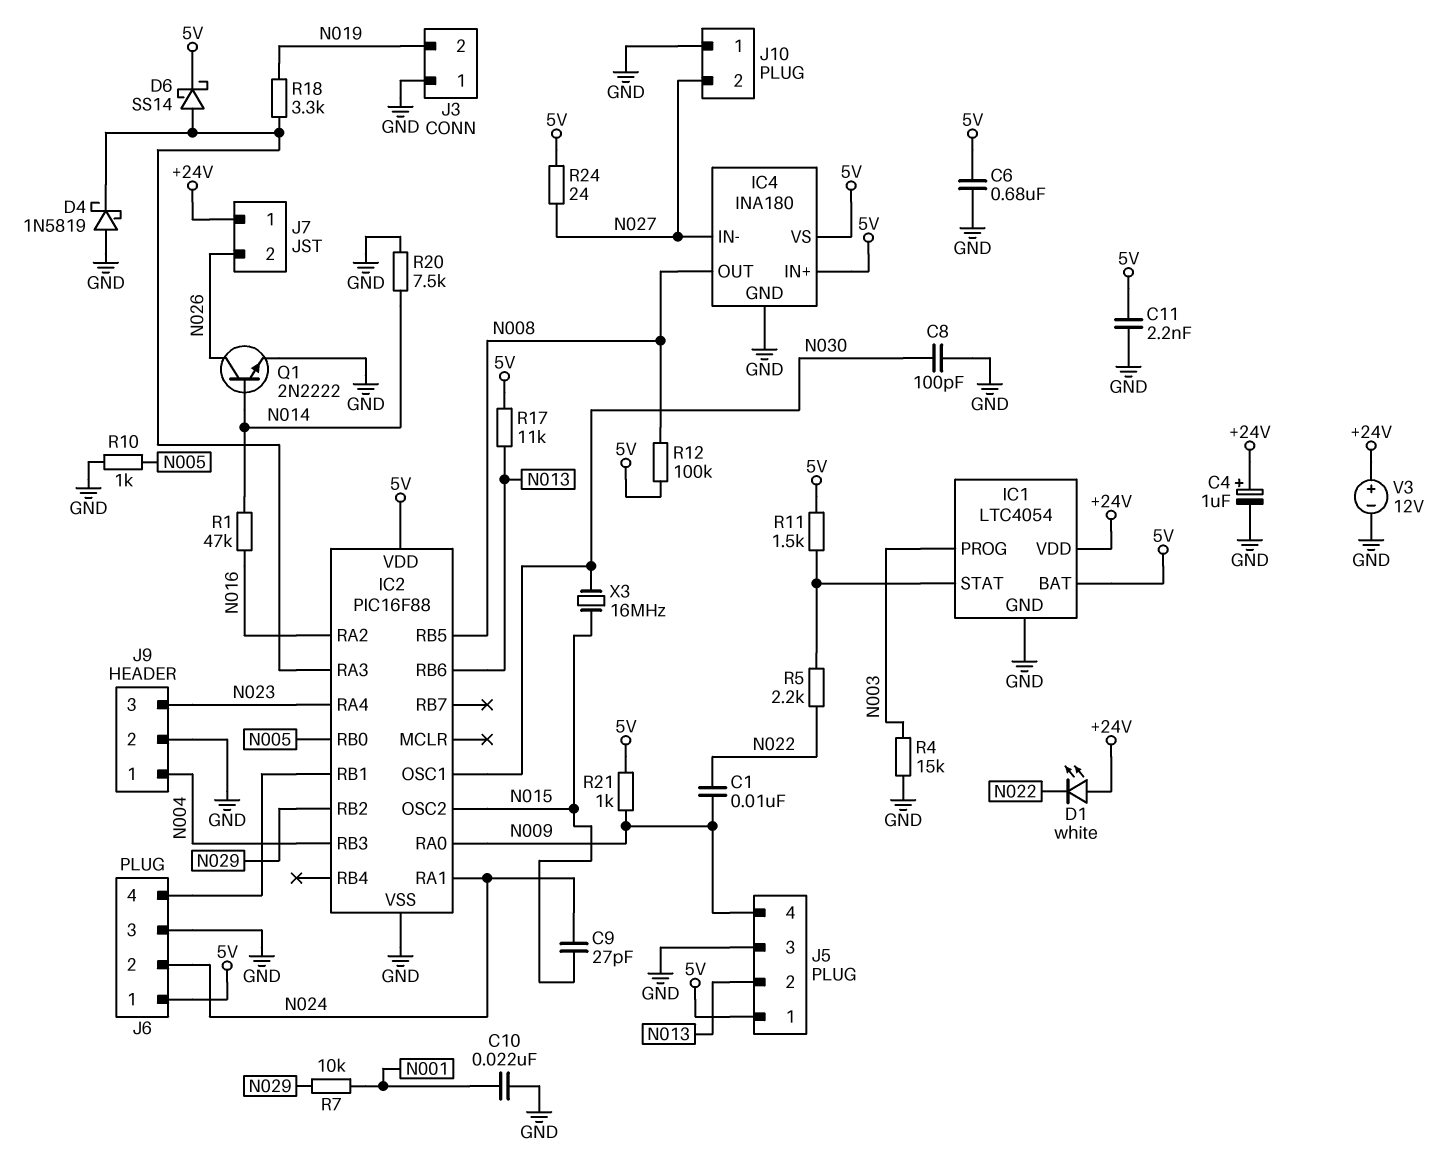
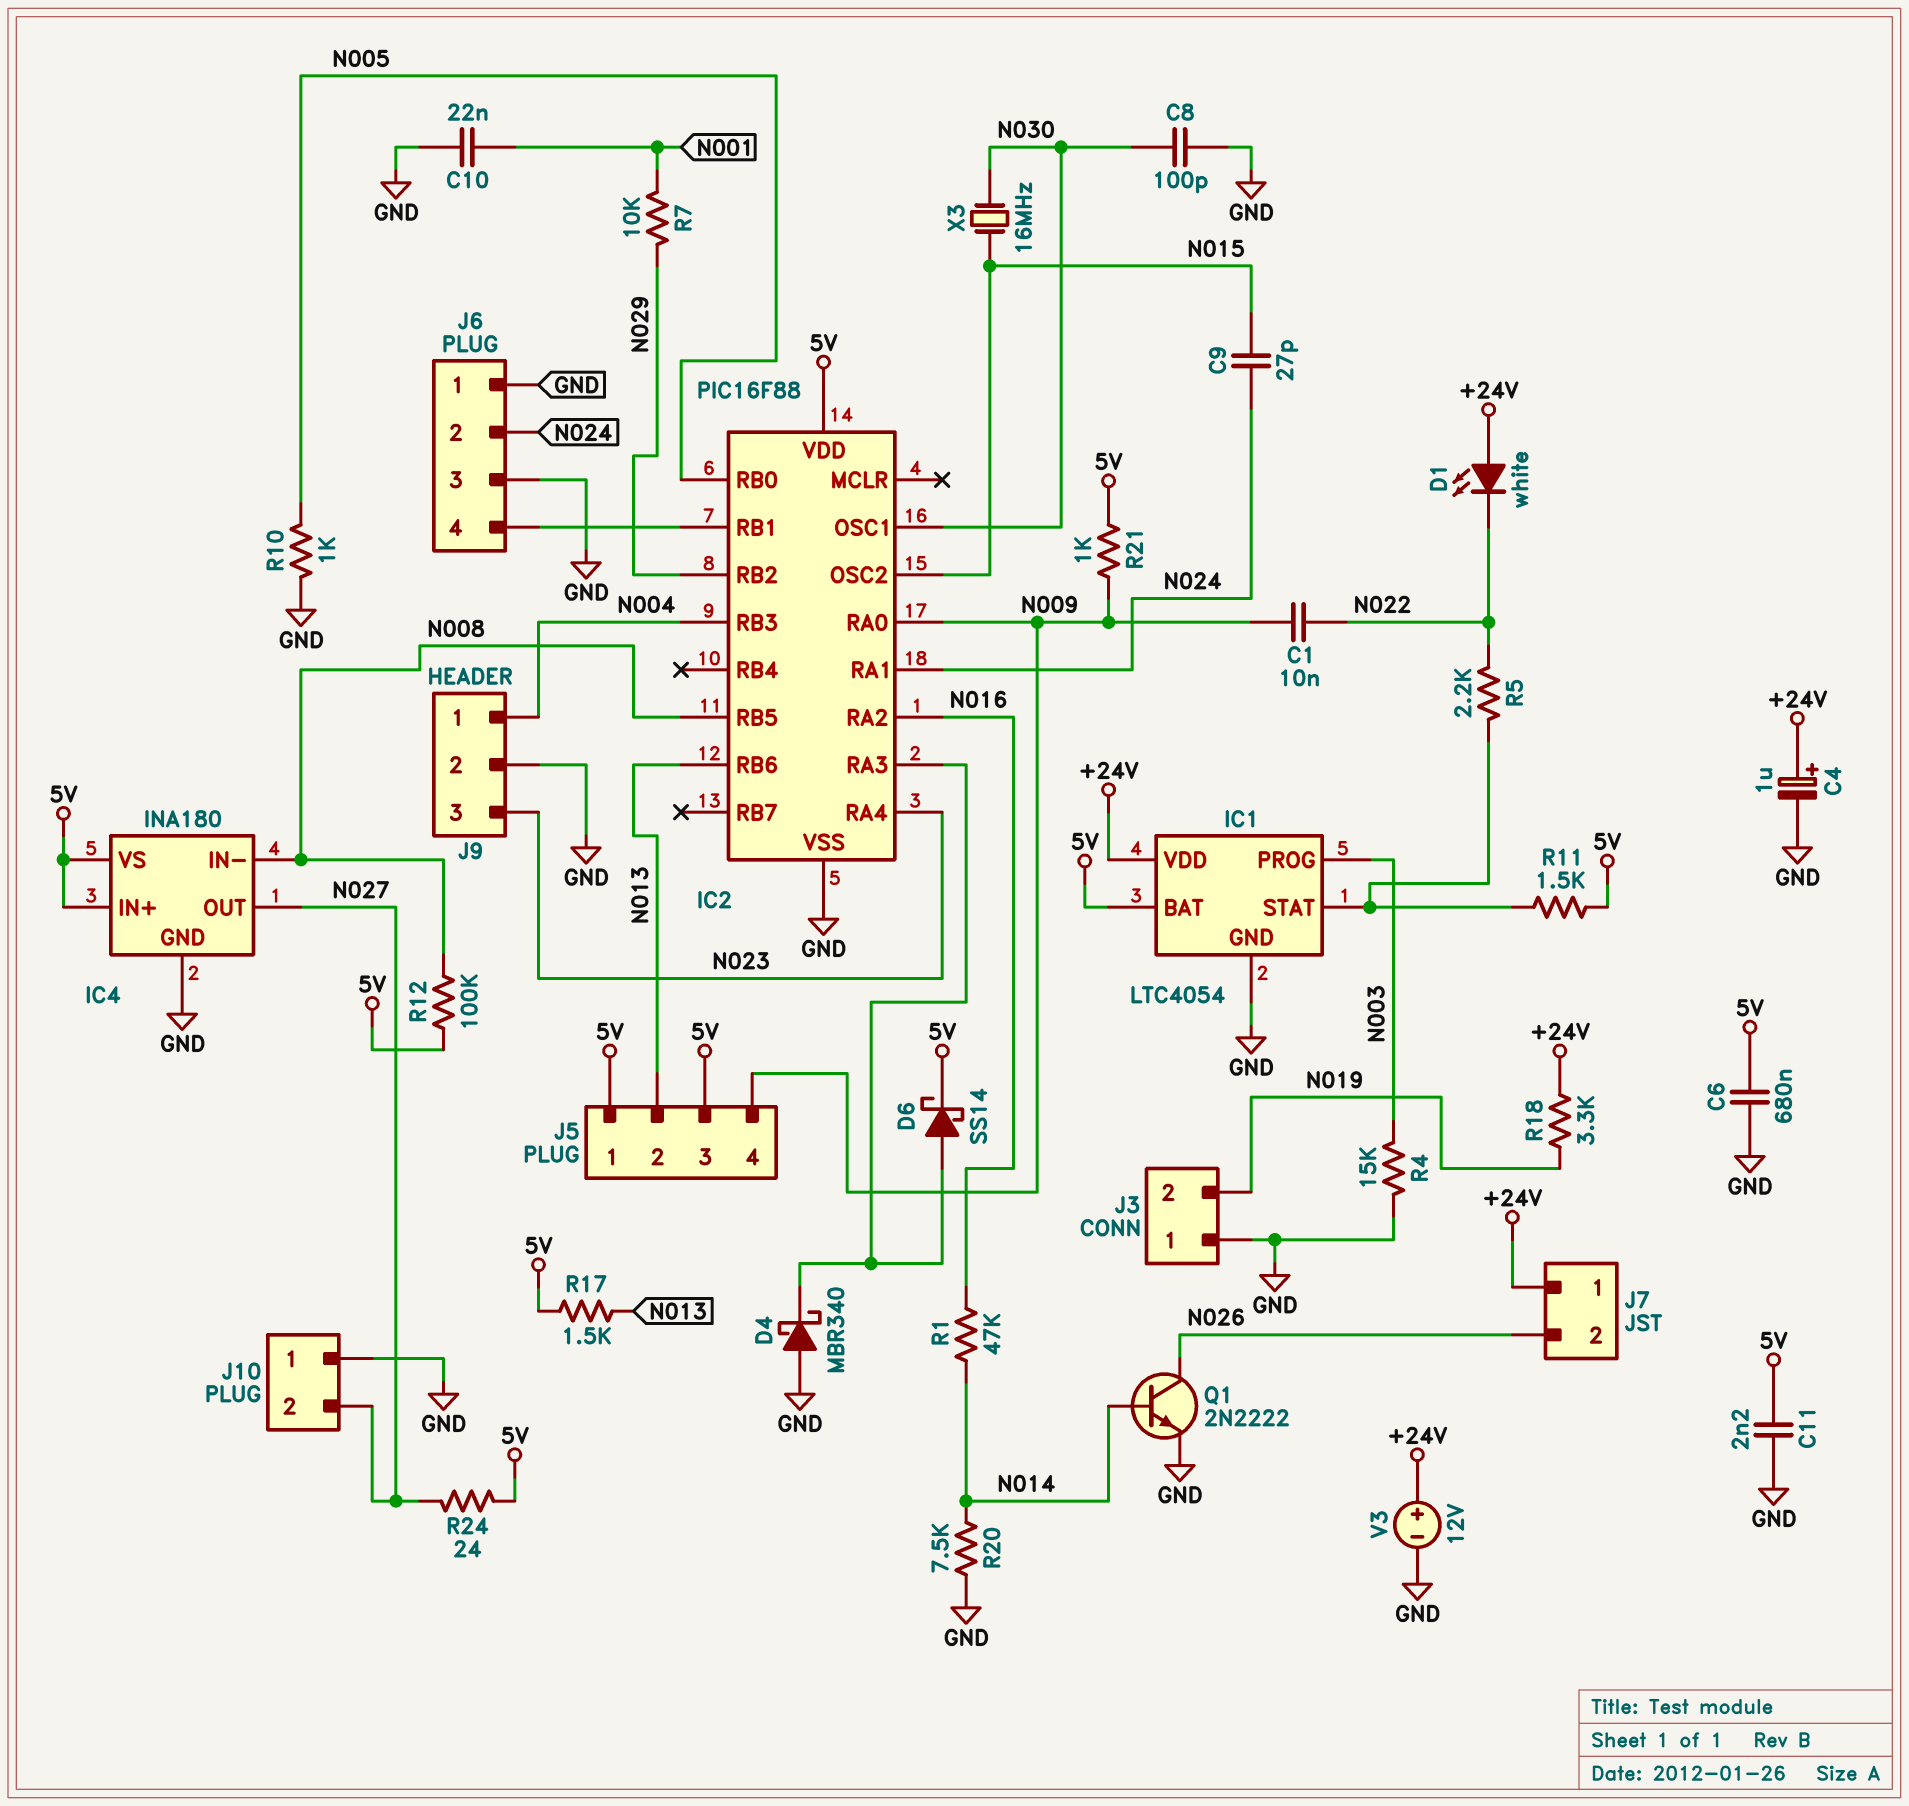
D4: schottky 1N5819 (A GND, K IC2/RA3) -> schottky MBR340 (A GND, K IC2/RA3)
IC4 pin IN-: N027 -> N008
IC4 pin OUT: N008 -> N027
J5 pin 3: GND -> 5V
J6 pin 1: 5V -> GND
R17: 11k (5V, N013) -> 1.5k (5V, N013)
R18: 3.3k (IC2/RA3, N019) -> 3.3k (+24V, N019)

